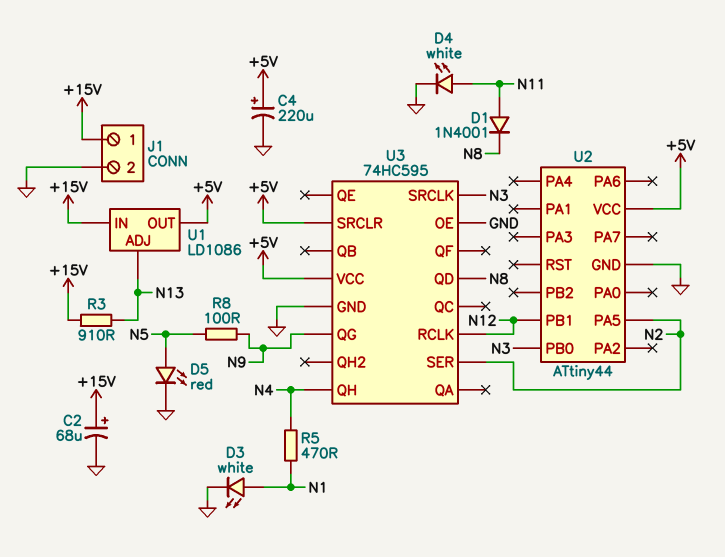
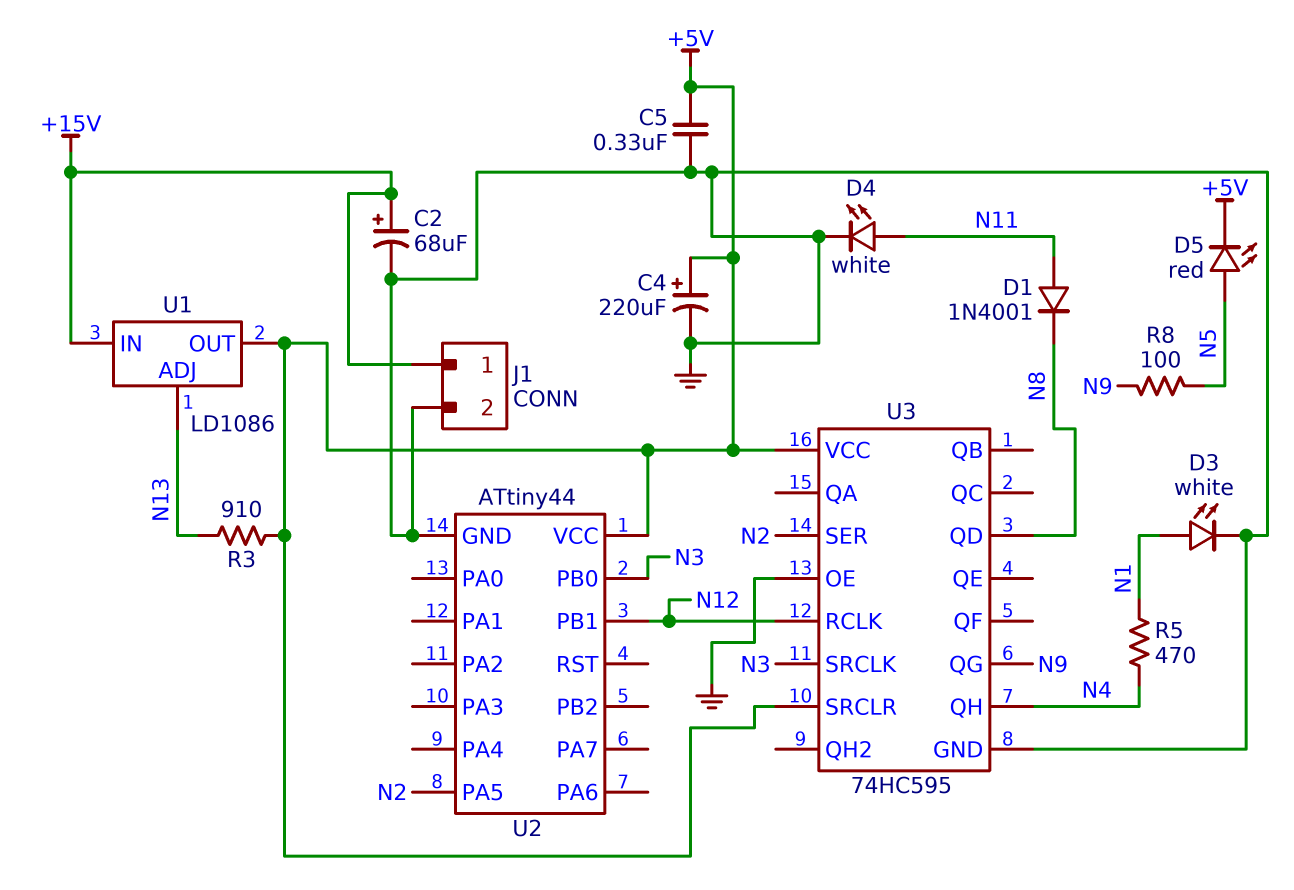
C5: none -> 330nF (+5V, GND)
D5: LED red (A N5, K GND) -> LED red (A N5, K +5V)
R3: 910 (+15V, N13) -> 910 (+5V, N13)

